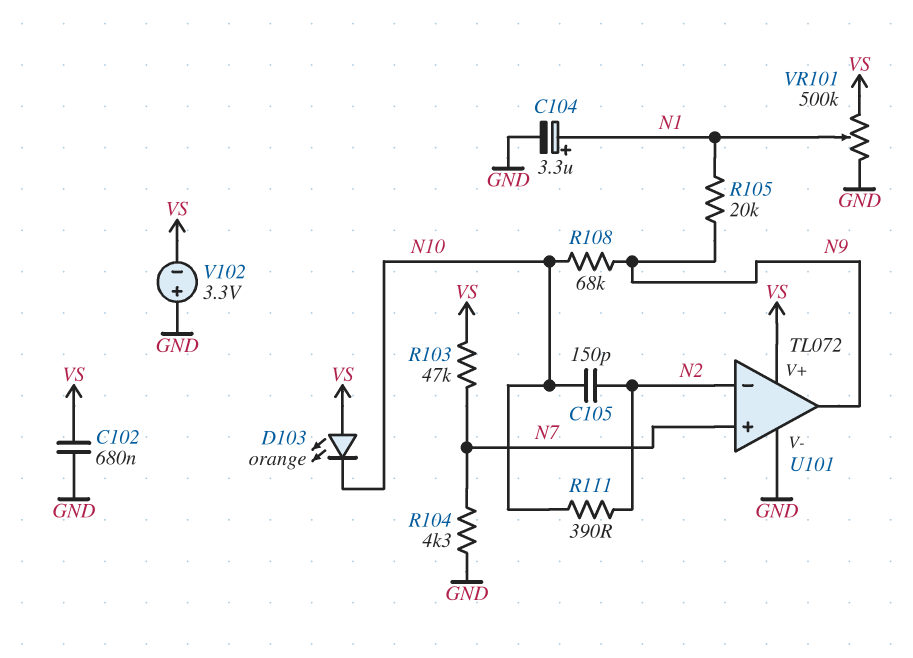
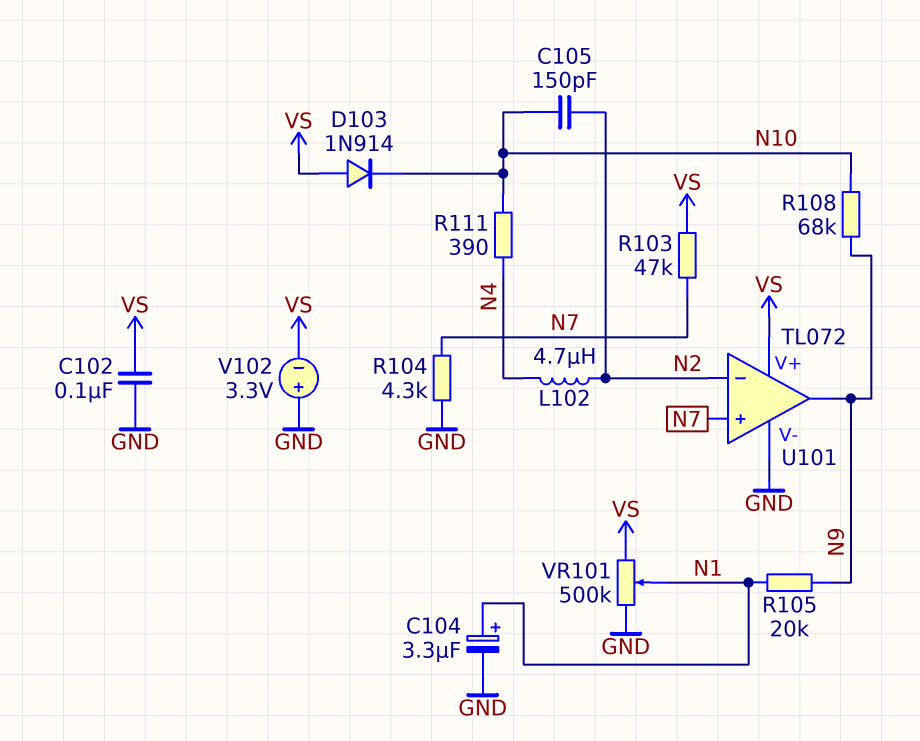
C102: 680nF (GND, VS) -> 100nF (GND, VS)
D103: LED orange (A VS, K N10) -> diode 1N914 (A VS, K N10)
L102: none -> 4.7uH (N2, N4)
R111: 390 (N2, N10) -> 390 (N4, N10)

